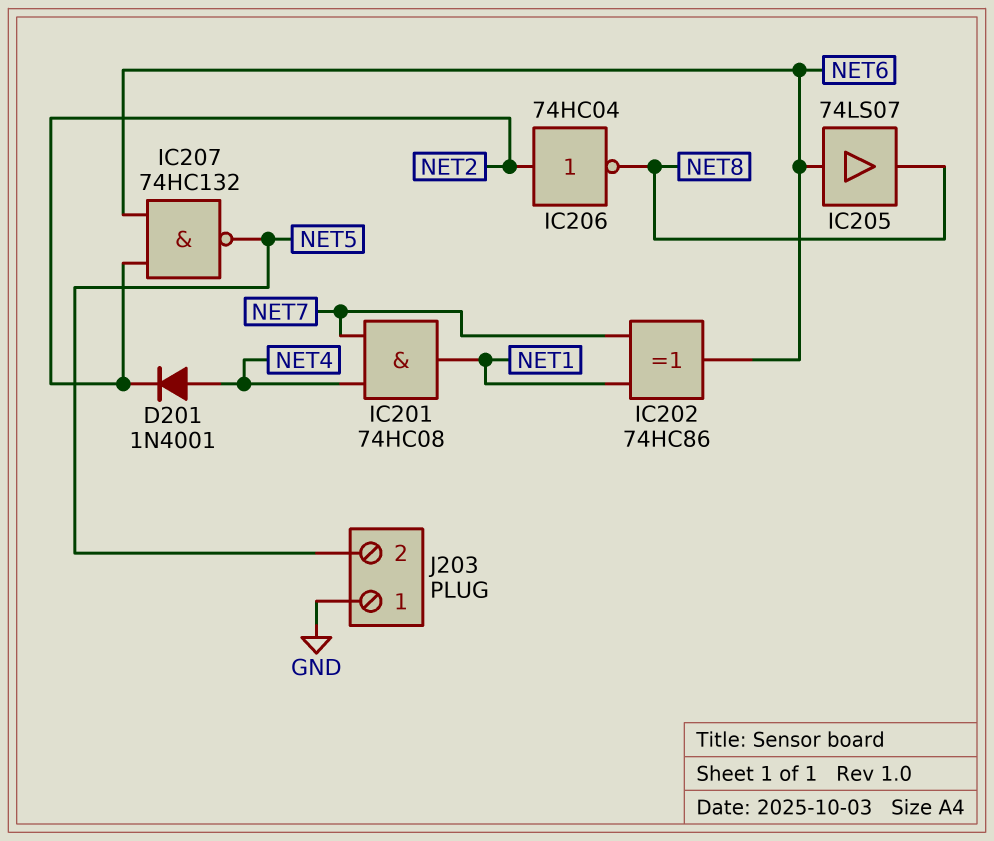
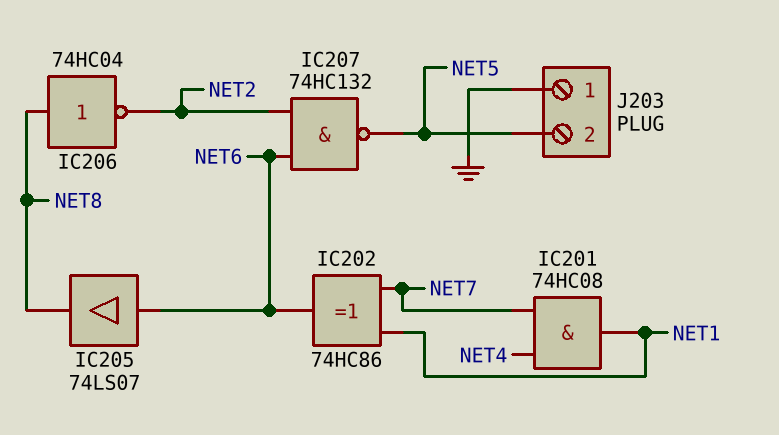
D201: diode 1N4001 (A NET4, K NET2) -> none
IC206: NOT 74HC04 (in NET2, out NET8) -> NOT 74HC04 (in NET8, out NET2)

